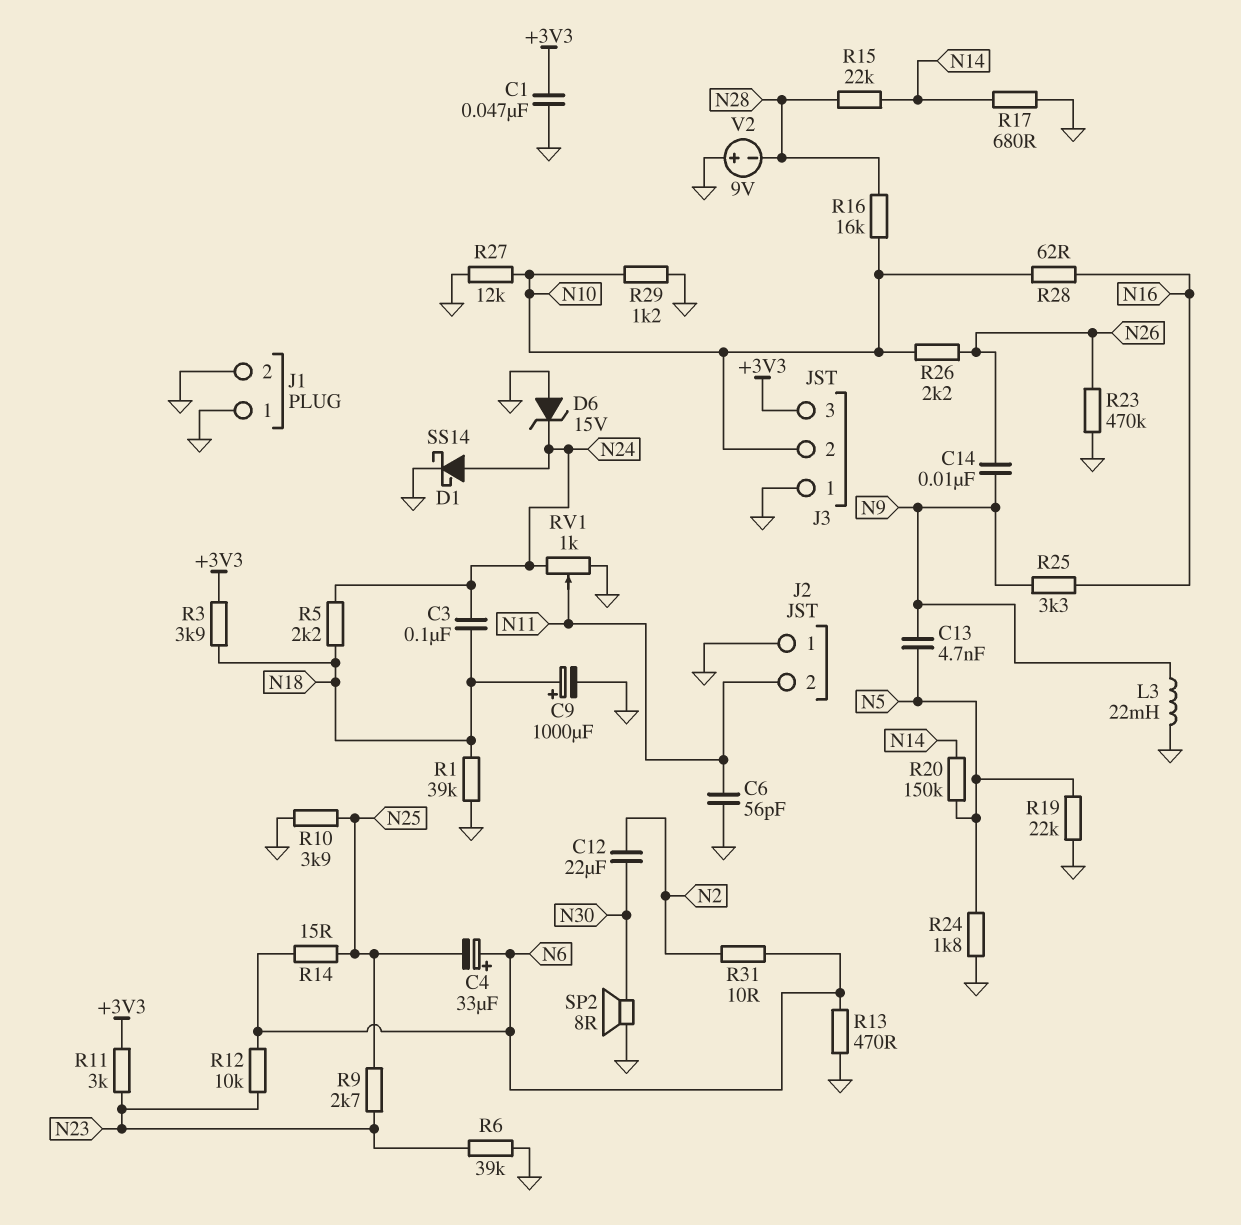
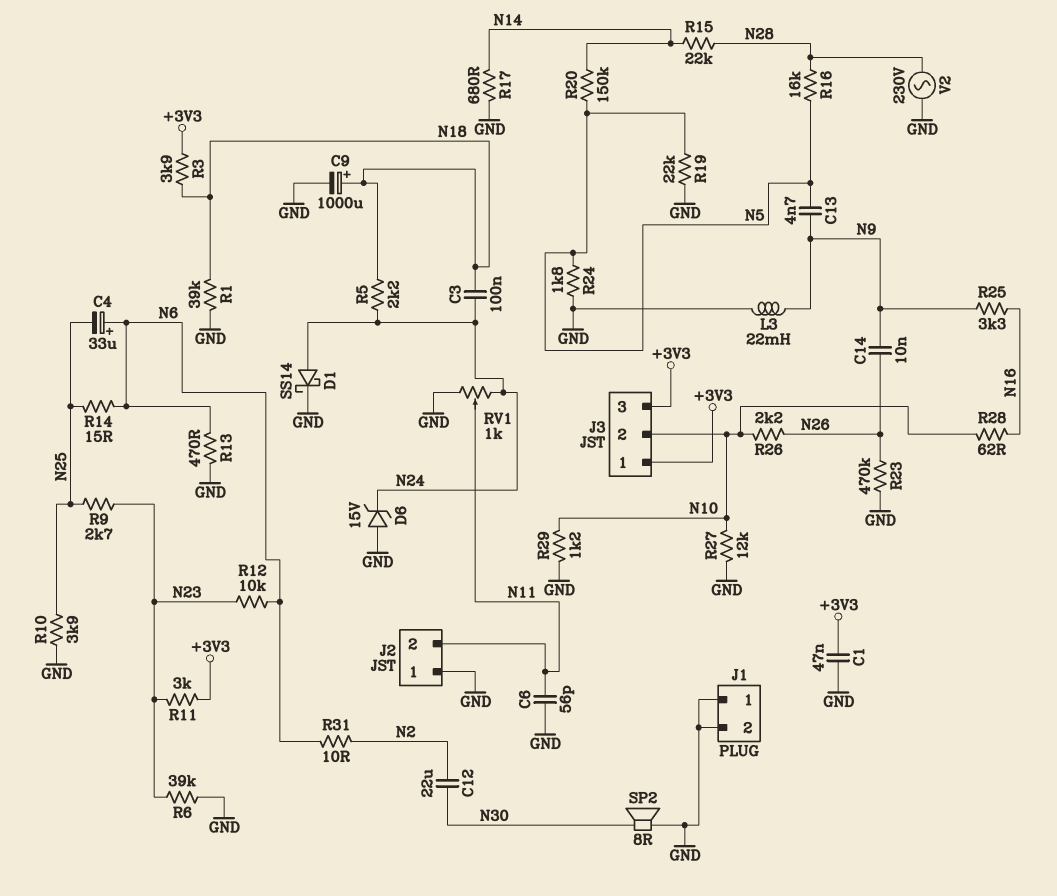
J3 pin 1: GND -> +3V3
R16: 16k (N10, N28) -> 16k (N5, N28)
V2: 9V (plus GND, minus N28) -> AC 230V (GND, N28)

